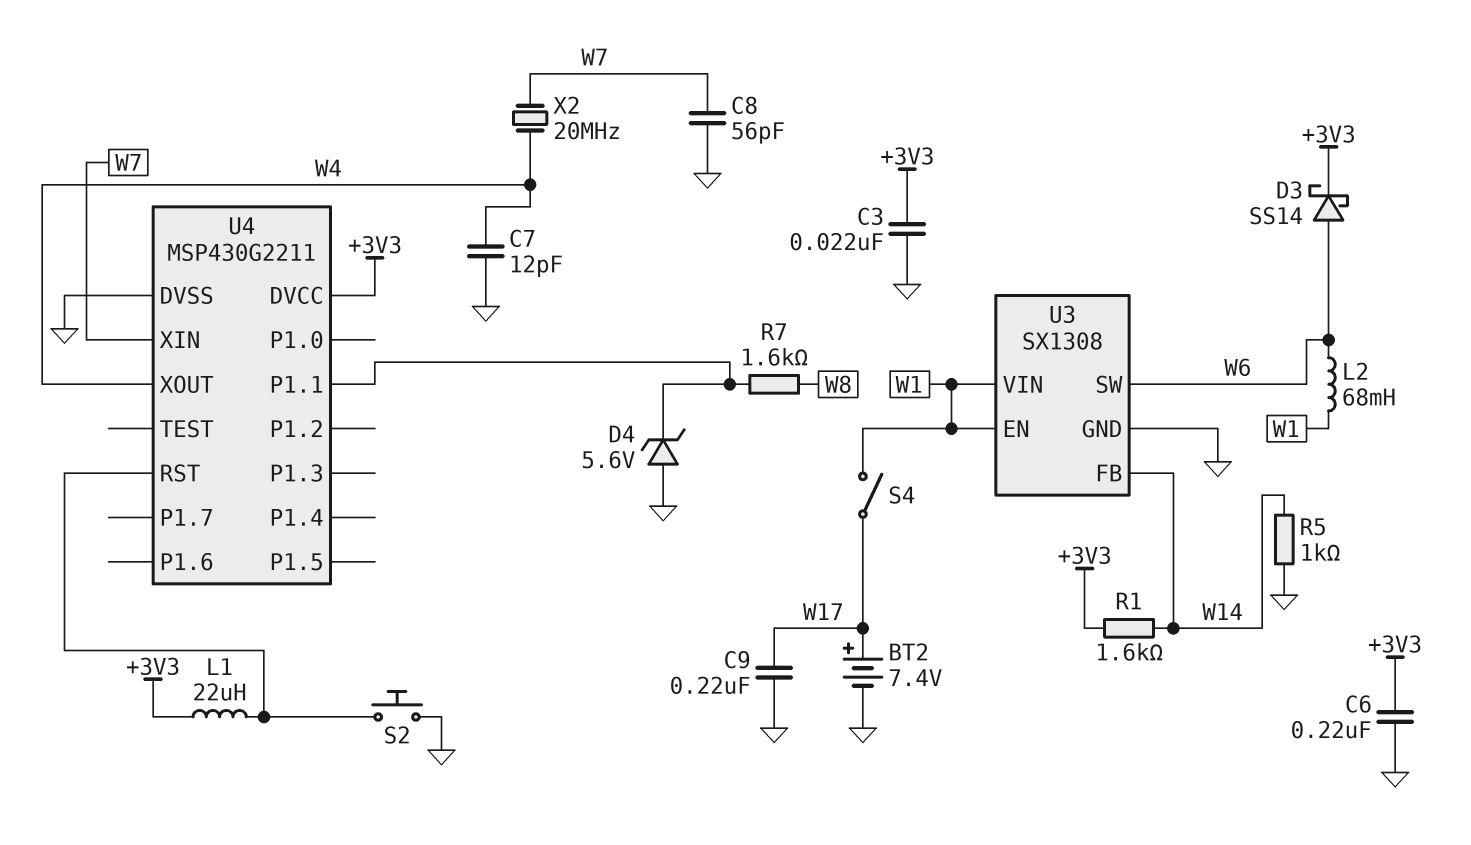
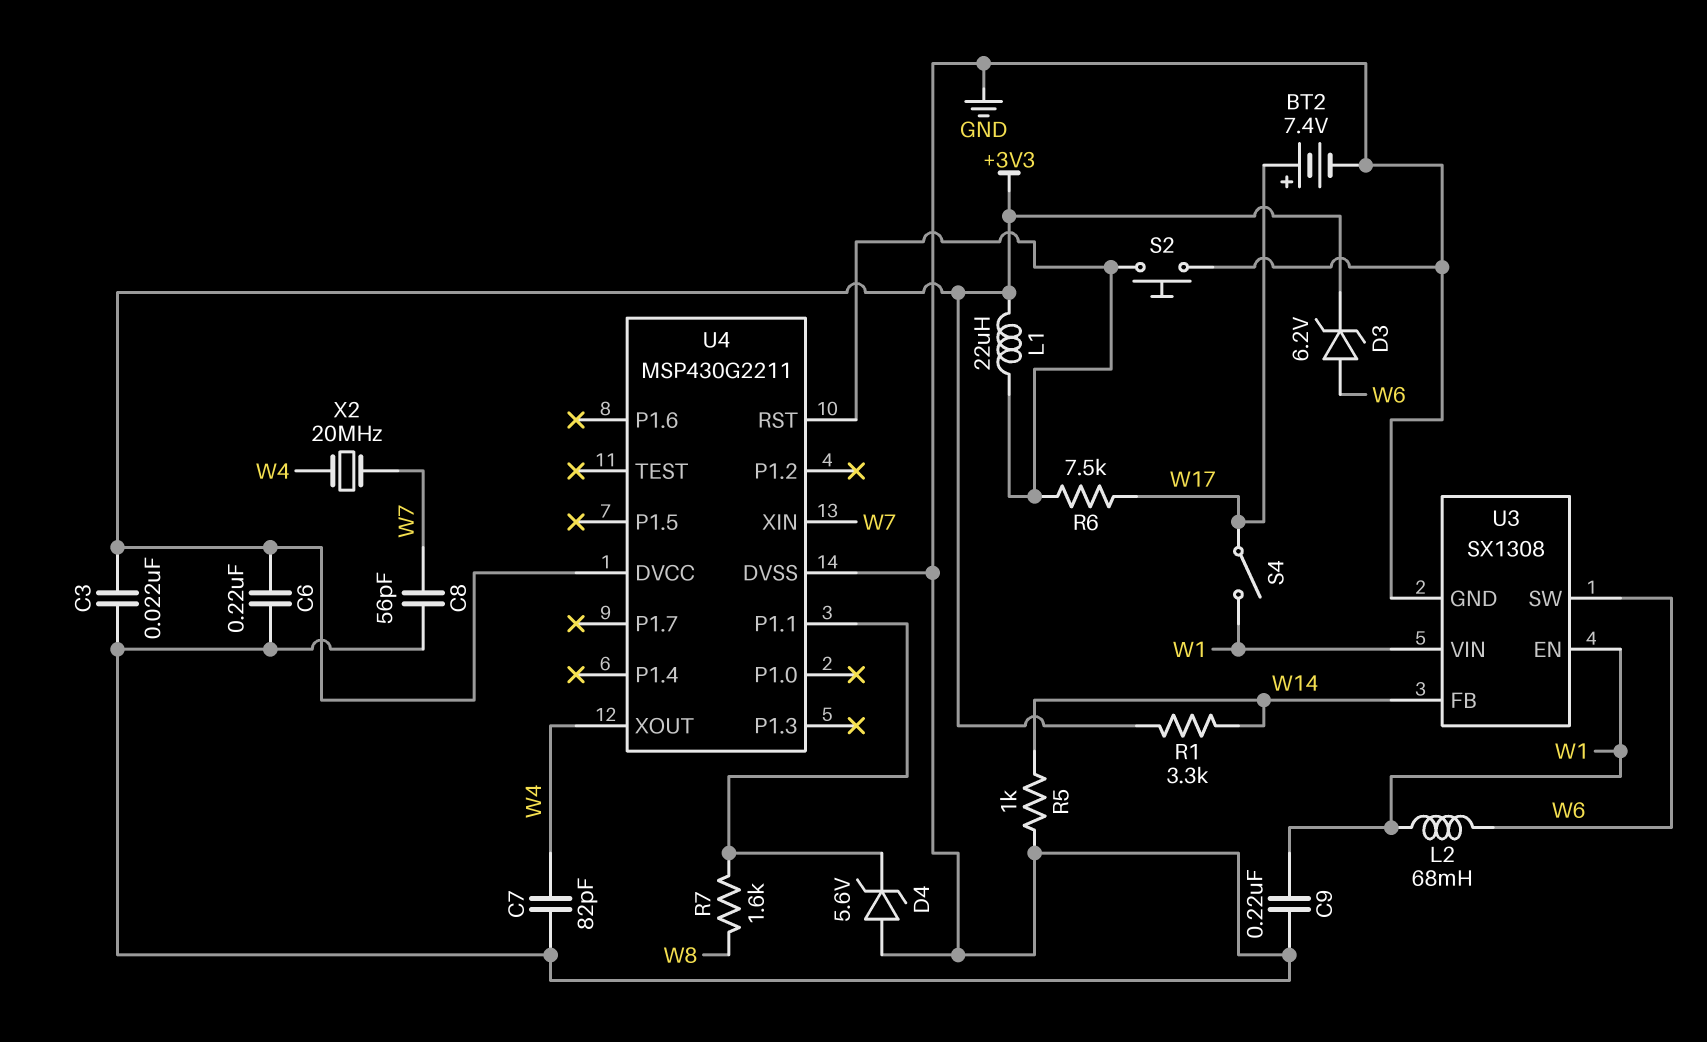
C7: 12pF (GND, W4) -> 82pF (GND, W4)
C9: 220nF (GND, W17) -> 220nF (GND, W1)
D3: schottky SS14 (A W6, K +3V3) -> zener 6.2V (A W6, K +3V3)
R1: 1.6k (+3V3, W14) -> 3.3k (+3V3, W14)
R6: none -> 7.5k (U4/RST, W17)

